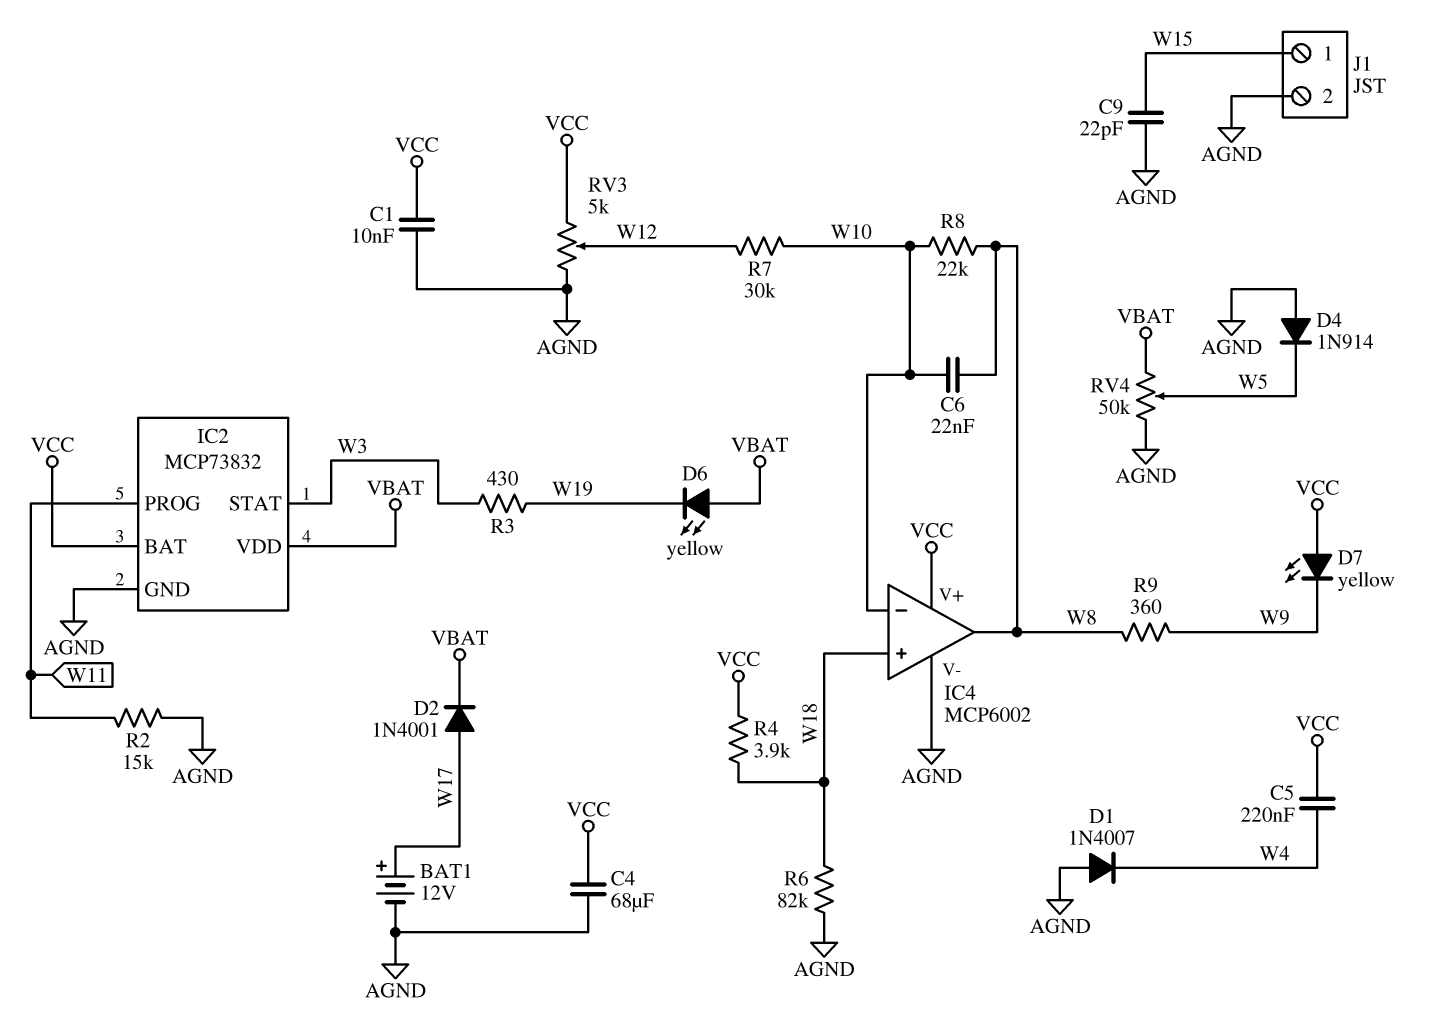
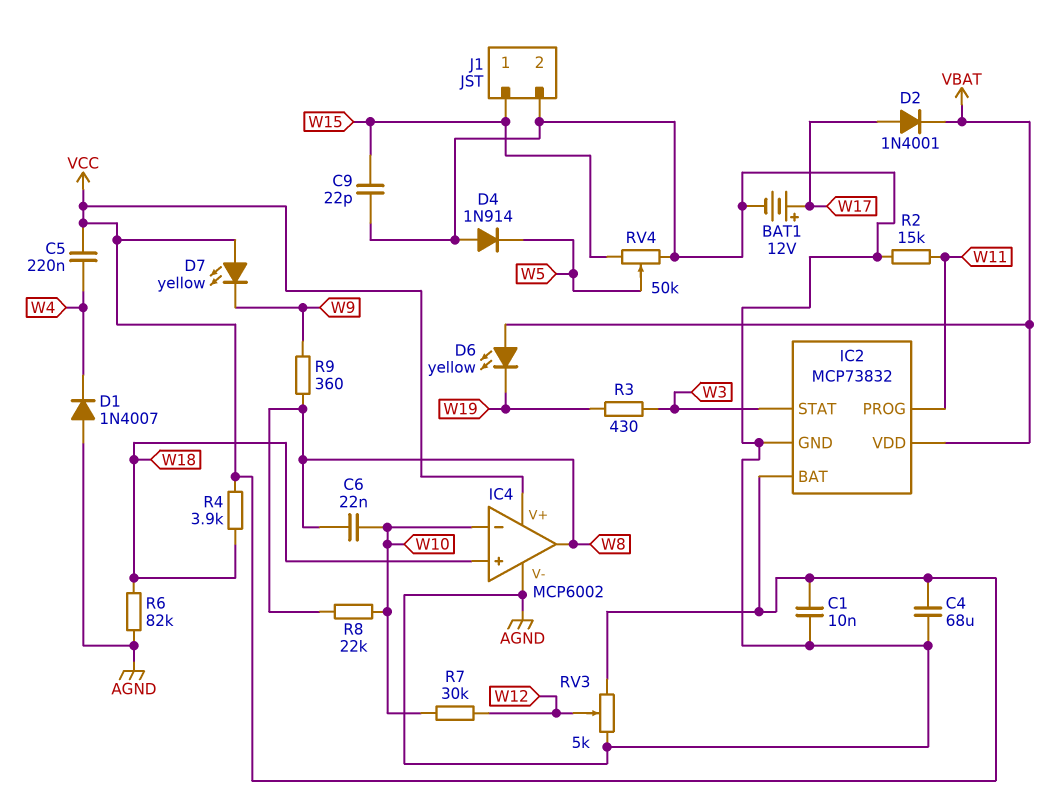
RV4: 50k (AGND, VBAT, wiper W5) -> 50k (AGND, W15, wiper W5)

